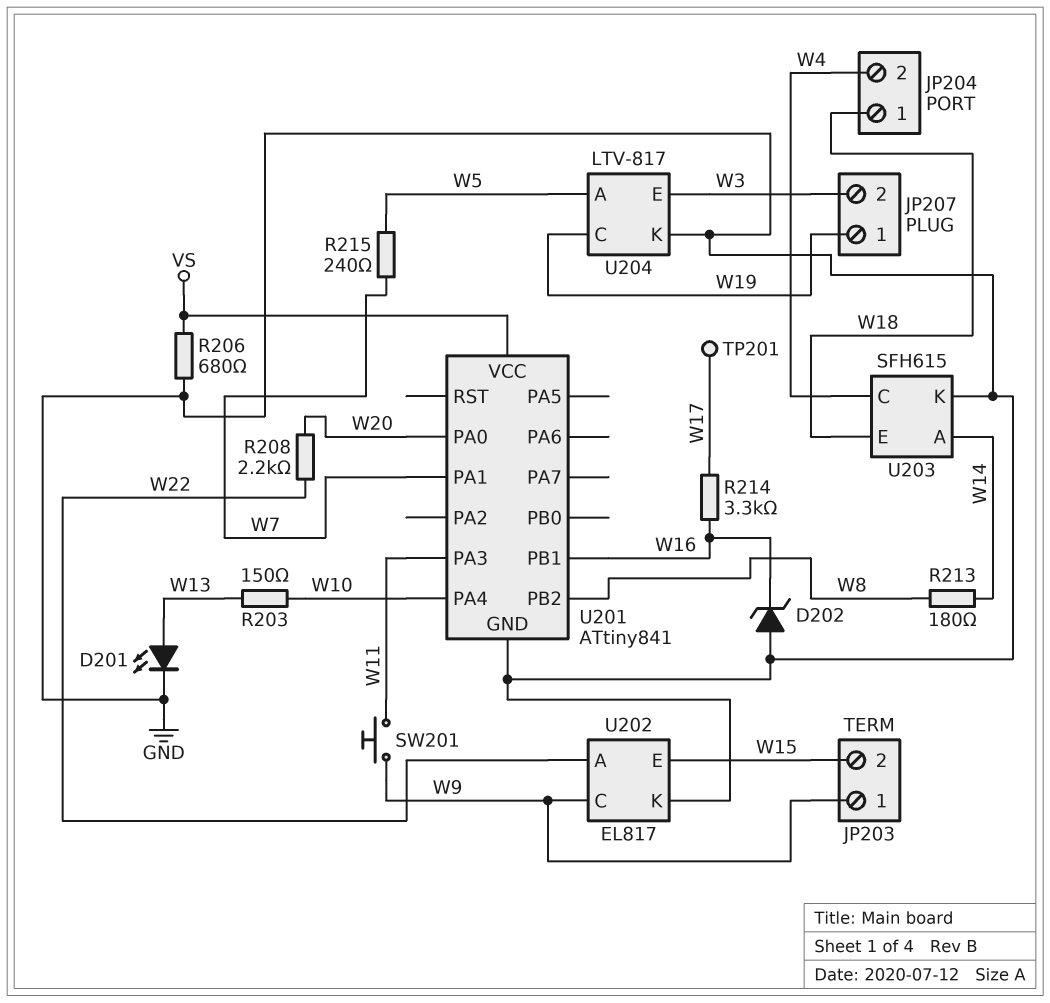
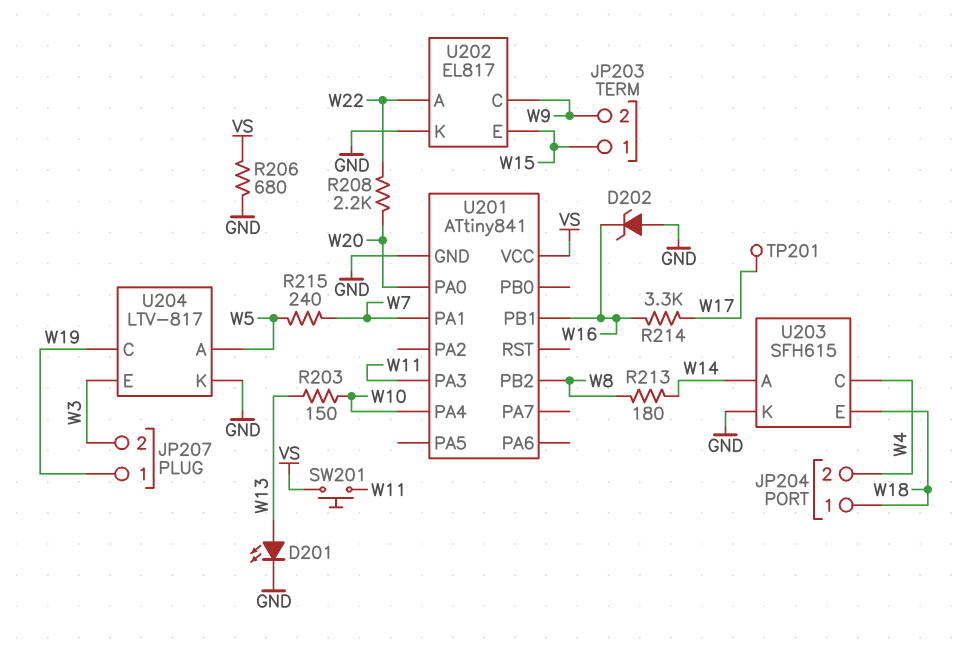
JP203 pin 1: W9 -> W15
JP203 pin 2: W15 -> W9
SW201: button (W9, W11) -> button (VS, W11)

